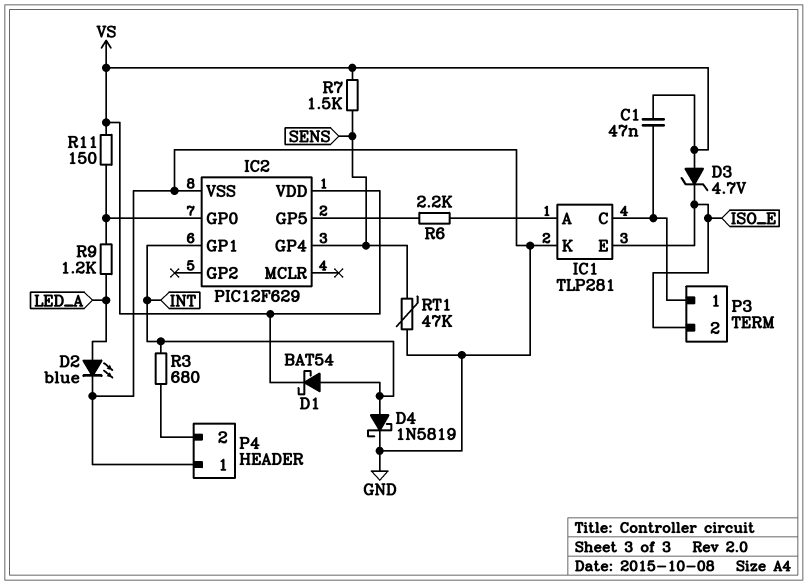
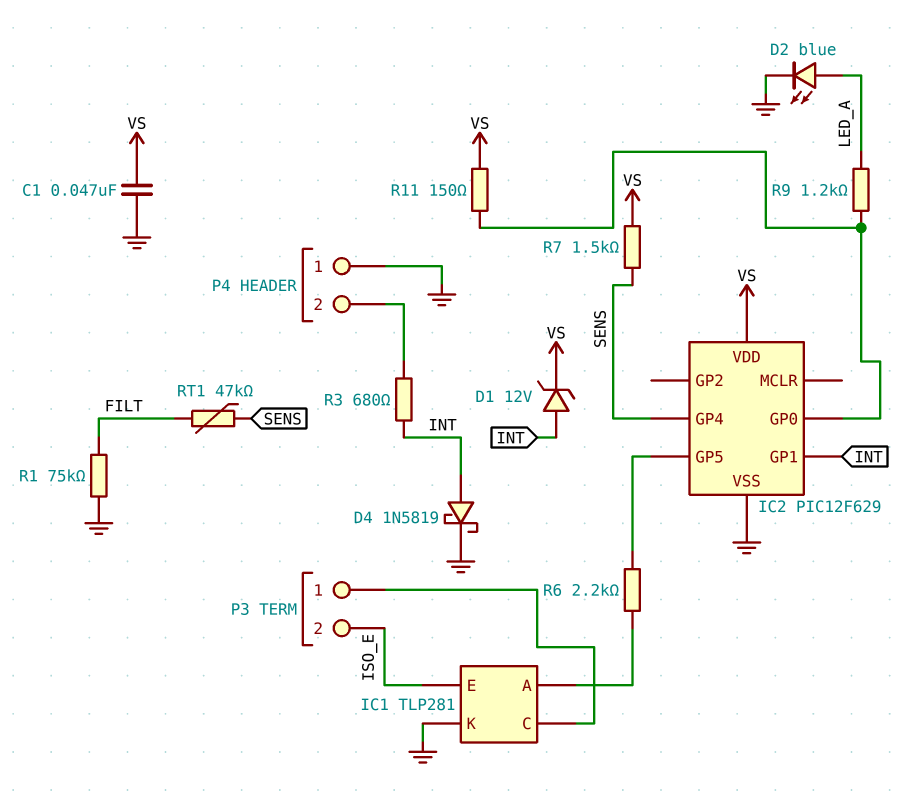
C1: 47nF (IC1/C, VS) -> 47nF (GND, VS)
D1: schottky BAT54 (A INT, K VS) -> zener 12V (A INT, K VS)
D3: zener 4.7V (A VS, K ISO_E) -> none
R1: none -> 75k (FILT, GND)
RT1: 47k (GND, SENS) -> 47k (FILT, SENS)

